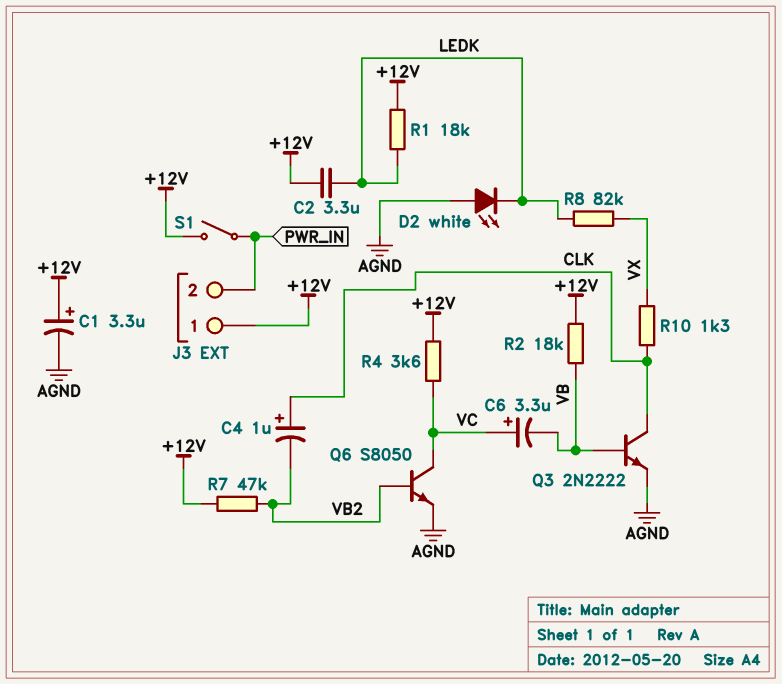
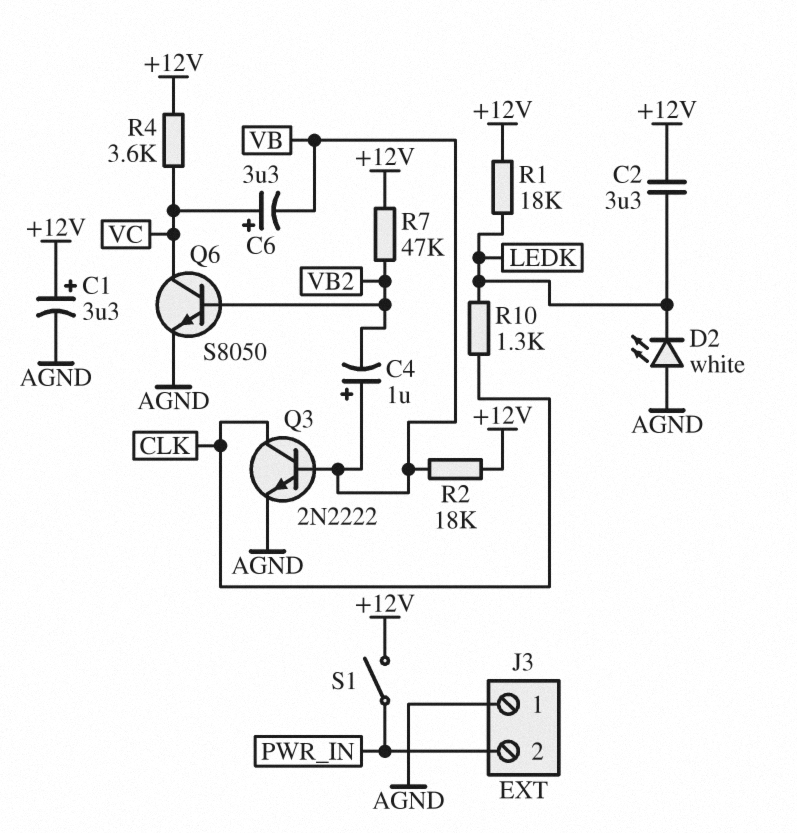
C4: 1uF (plus CLK, minus VB2) -> 1uF (plus VB, minus VB2)
J3 pin 1: +12V -> AGND
R8: 82k (LEDK, VX) -> none
R10: 1.3k (CLK, VX) -> 1.3k (CLK, LEDK)

